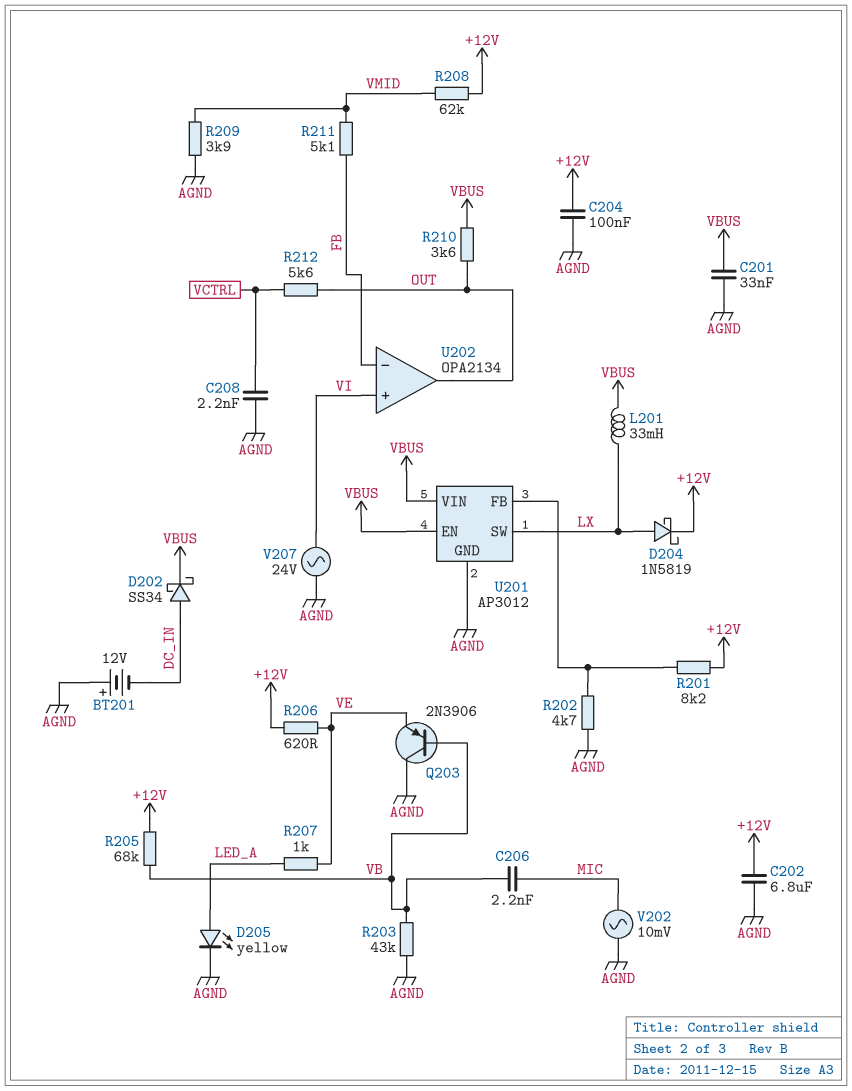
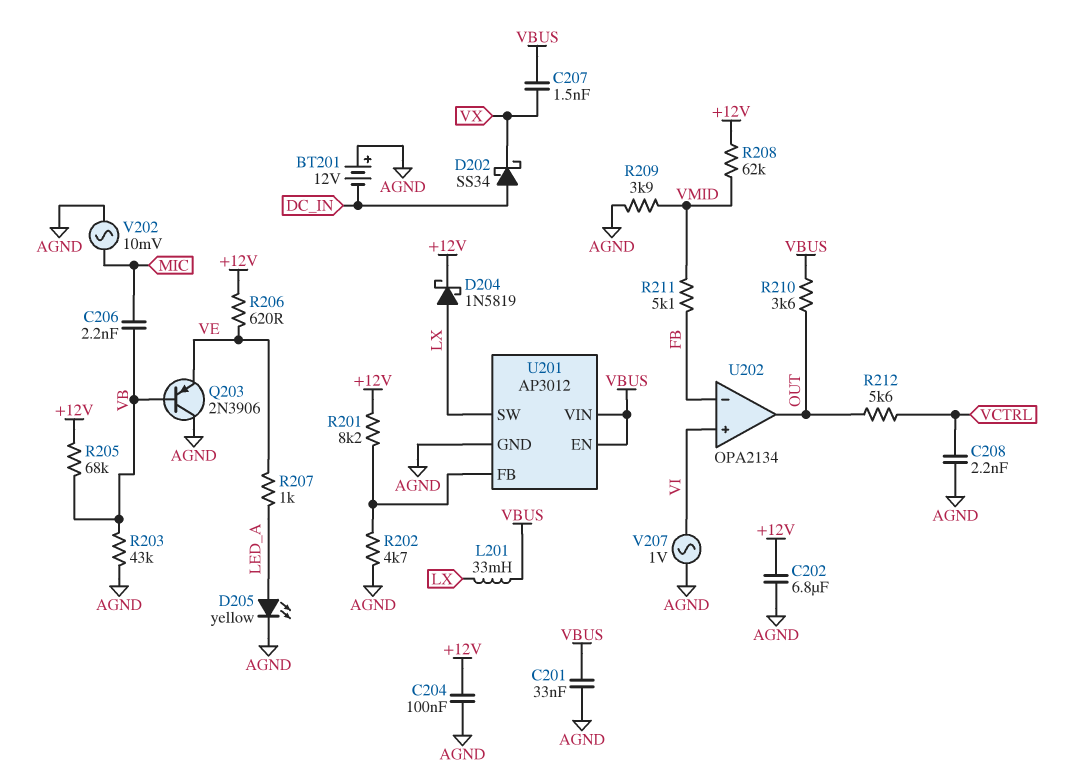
C207: none -> 1.5nF (VBUS, VX)
D202: schottky SS34 (A DC_IN, K VBUS) -> schottky SS34 (A DC_IN, K VX)
V207: AC 24V (AGND, VI) -> AC 1V (AGND, VI)

